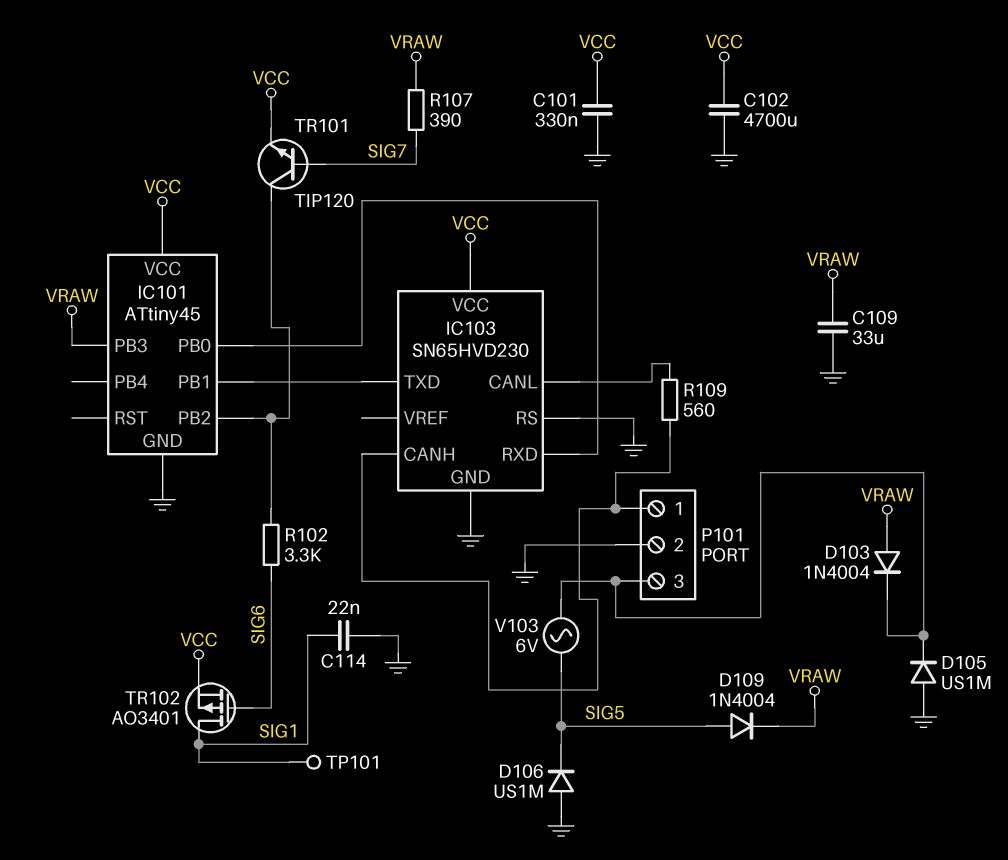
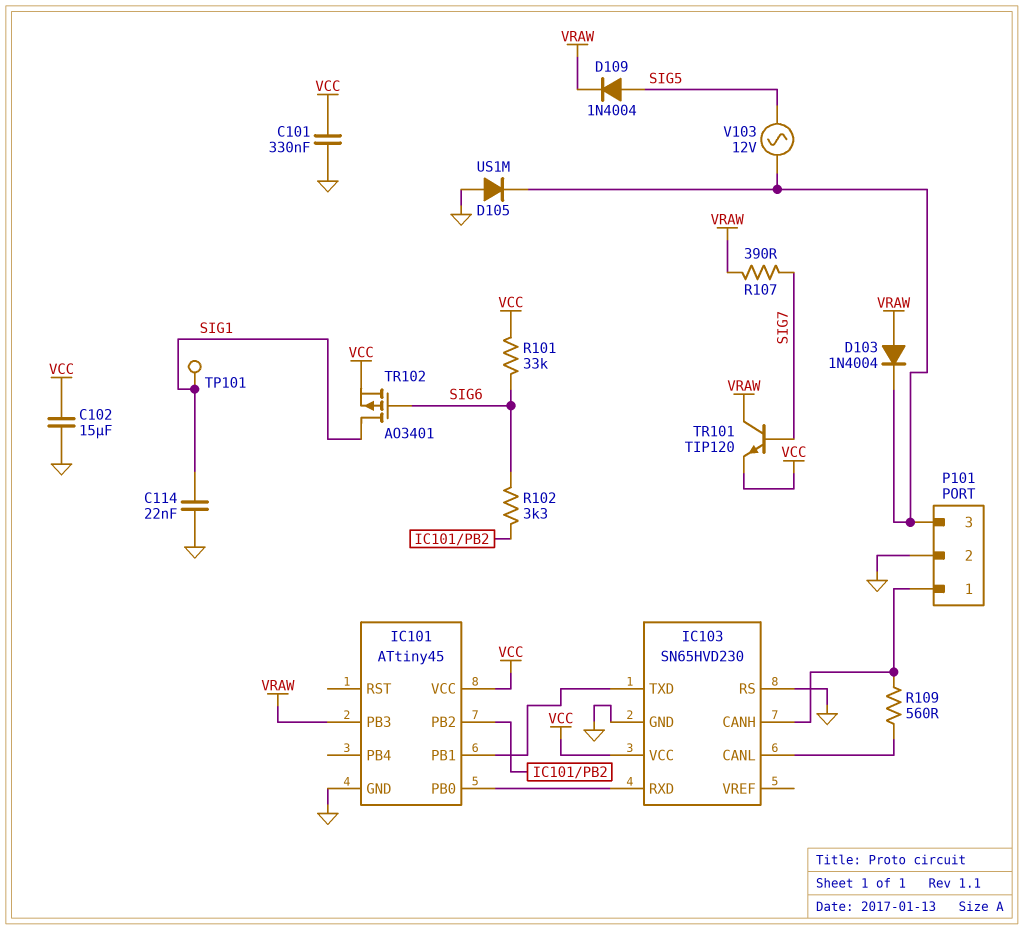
C102: 4700uF (GND, VCC) -> 15uF (GND, VCC)
C109: 33uF (GND, VRAW) -> none
D106: diode US1M (A GND, K SIG5) -> none
R101: none -> 33k (SIG6, VCC)
TR101: NPN TIP120 (B SIG7, C IC101/PB2, E VCC) -> NPN TIP120 (B SIG7, C VRAW, E VCC)
V103: AC 6V (P101/3, SIG5) -> AC 12V (P101/3, SIG5)

